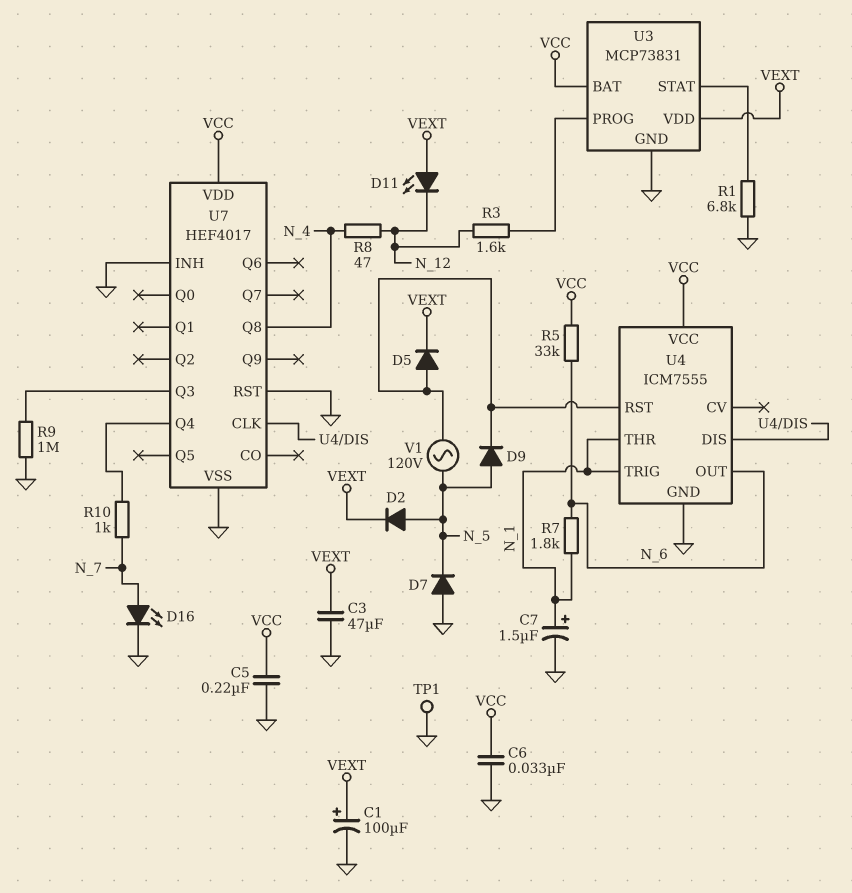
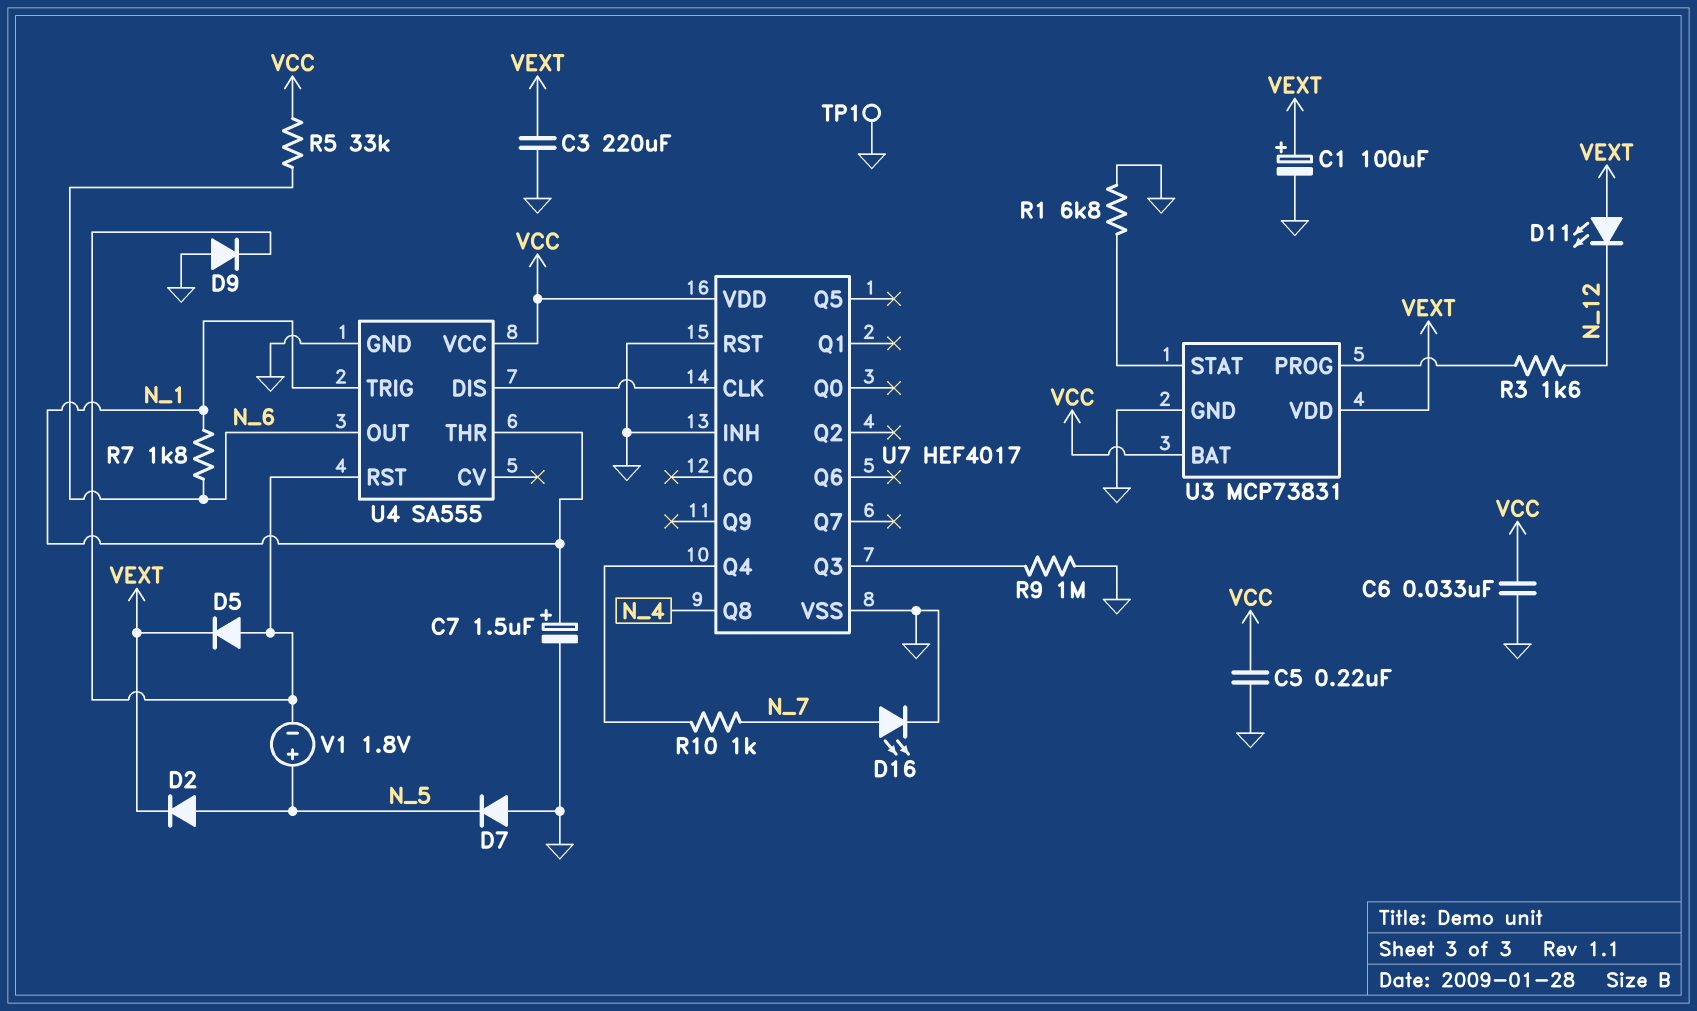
C3: 47uF (GND, VEXT) -> 220uF (GND, VEXT)
D9: diode (A N_5, K U4/RST) -> diode (A GND, K U4/RST)
R8: 47 (N_4, N_12) -> none
U4: ICM7555 -> SA555
V1: AC 120V (N_5, U4/RST) -> 1.8V (plus N_5, minus U4/RST)

